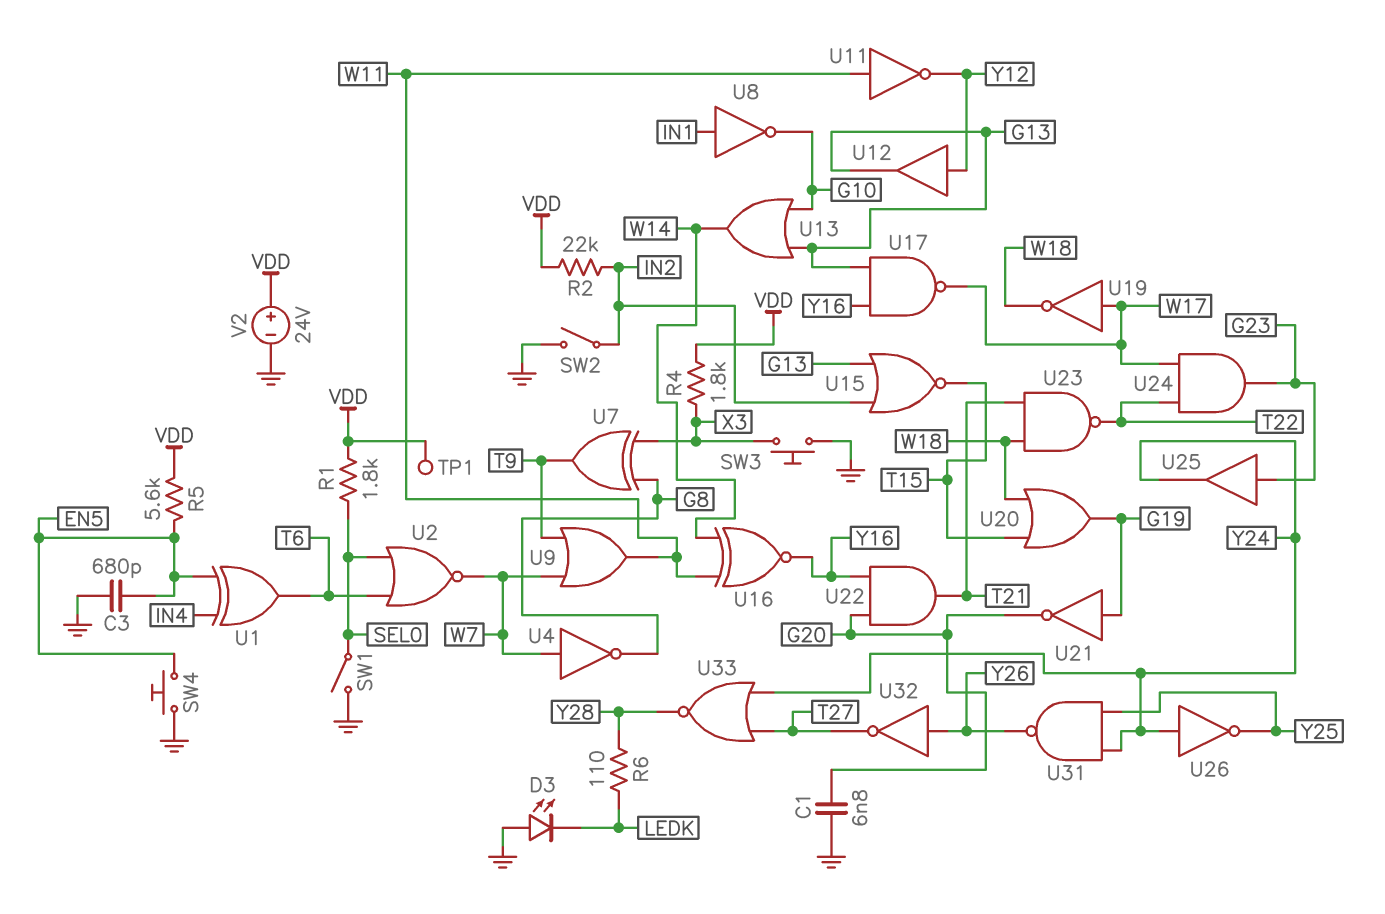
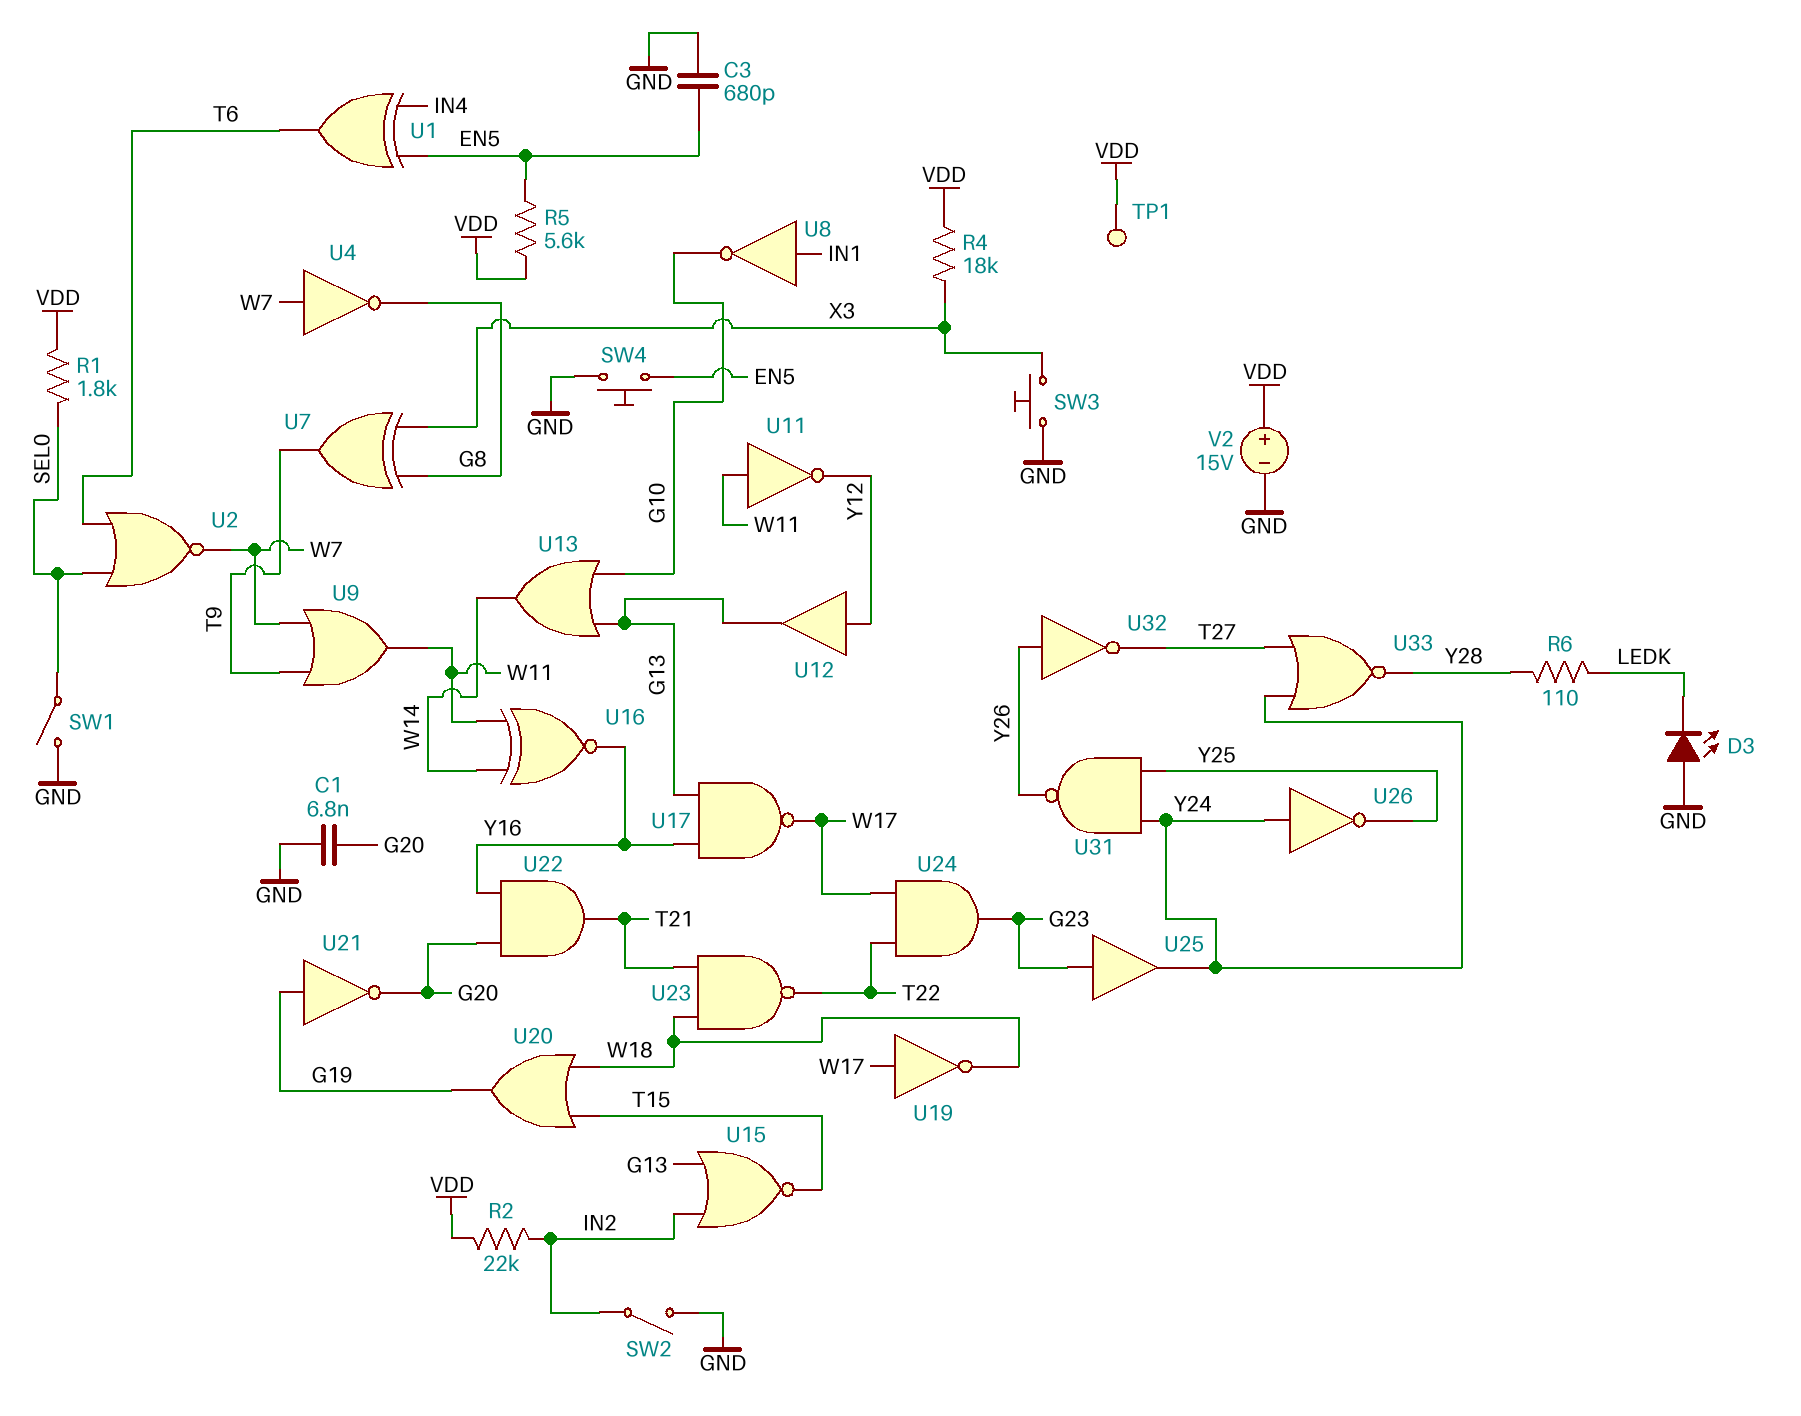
R4: 1.8k (VDD, X3) -> 18k (VDD, X3)
V2: 24V (plus VDD, minus GND) -> 15V (plus VDD, minus GND)

